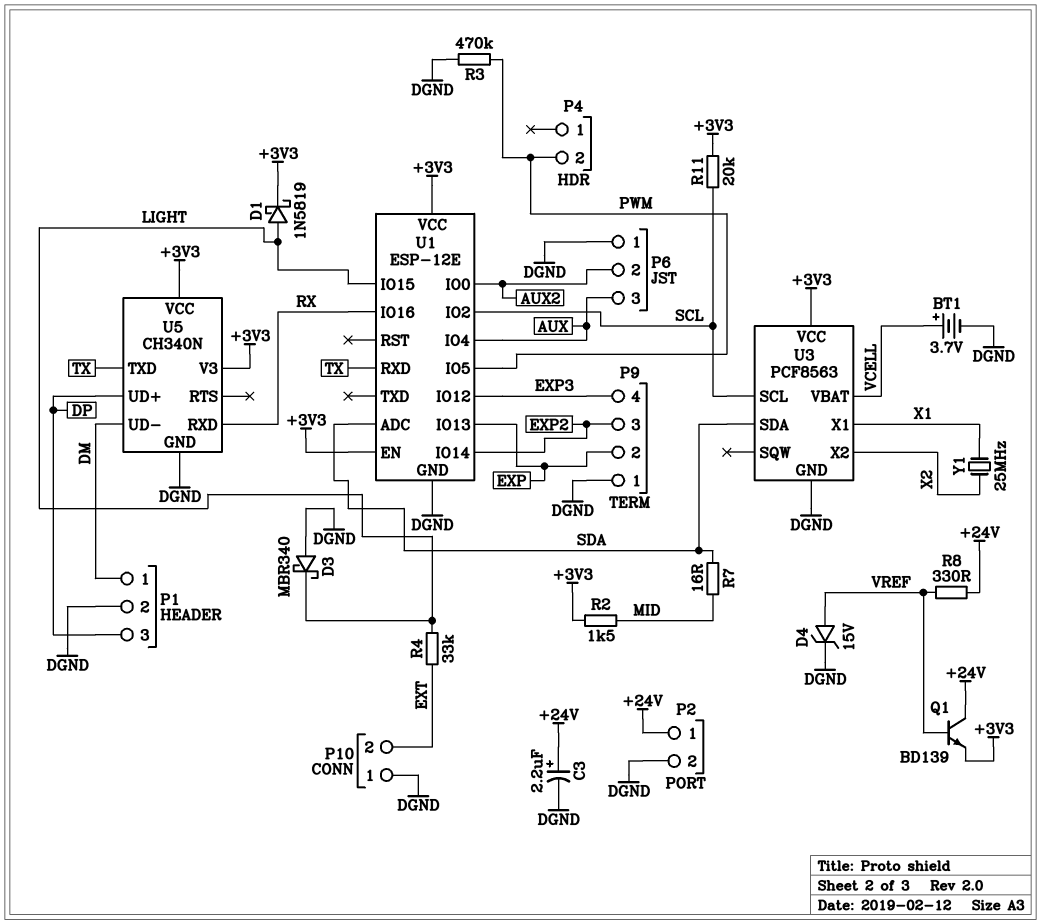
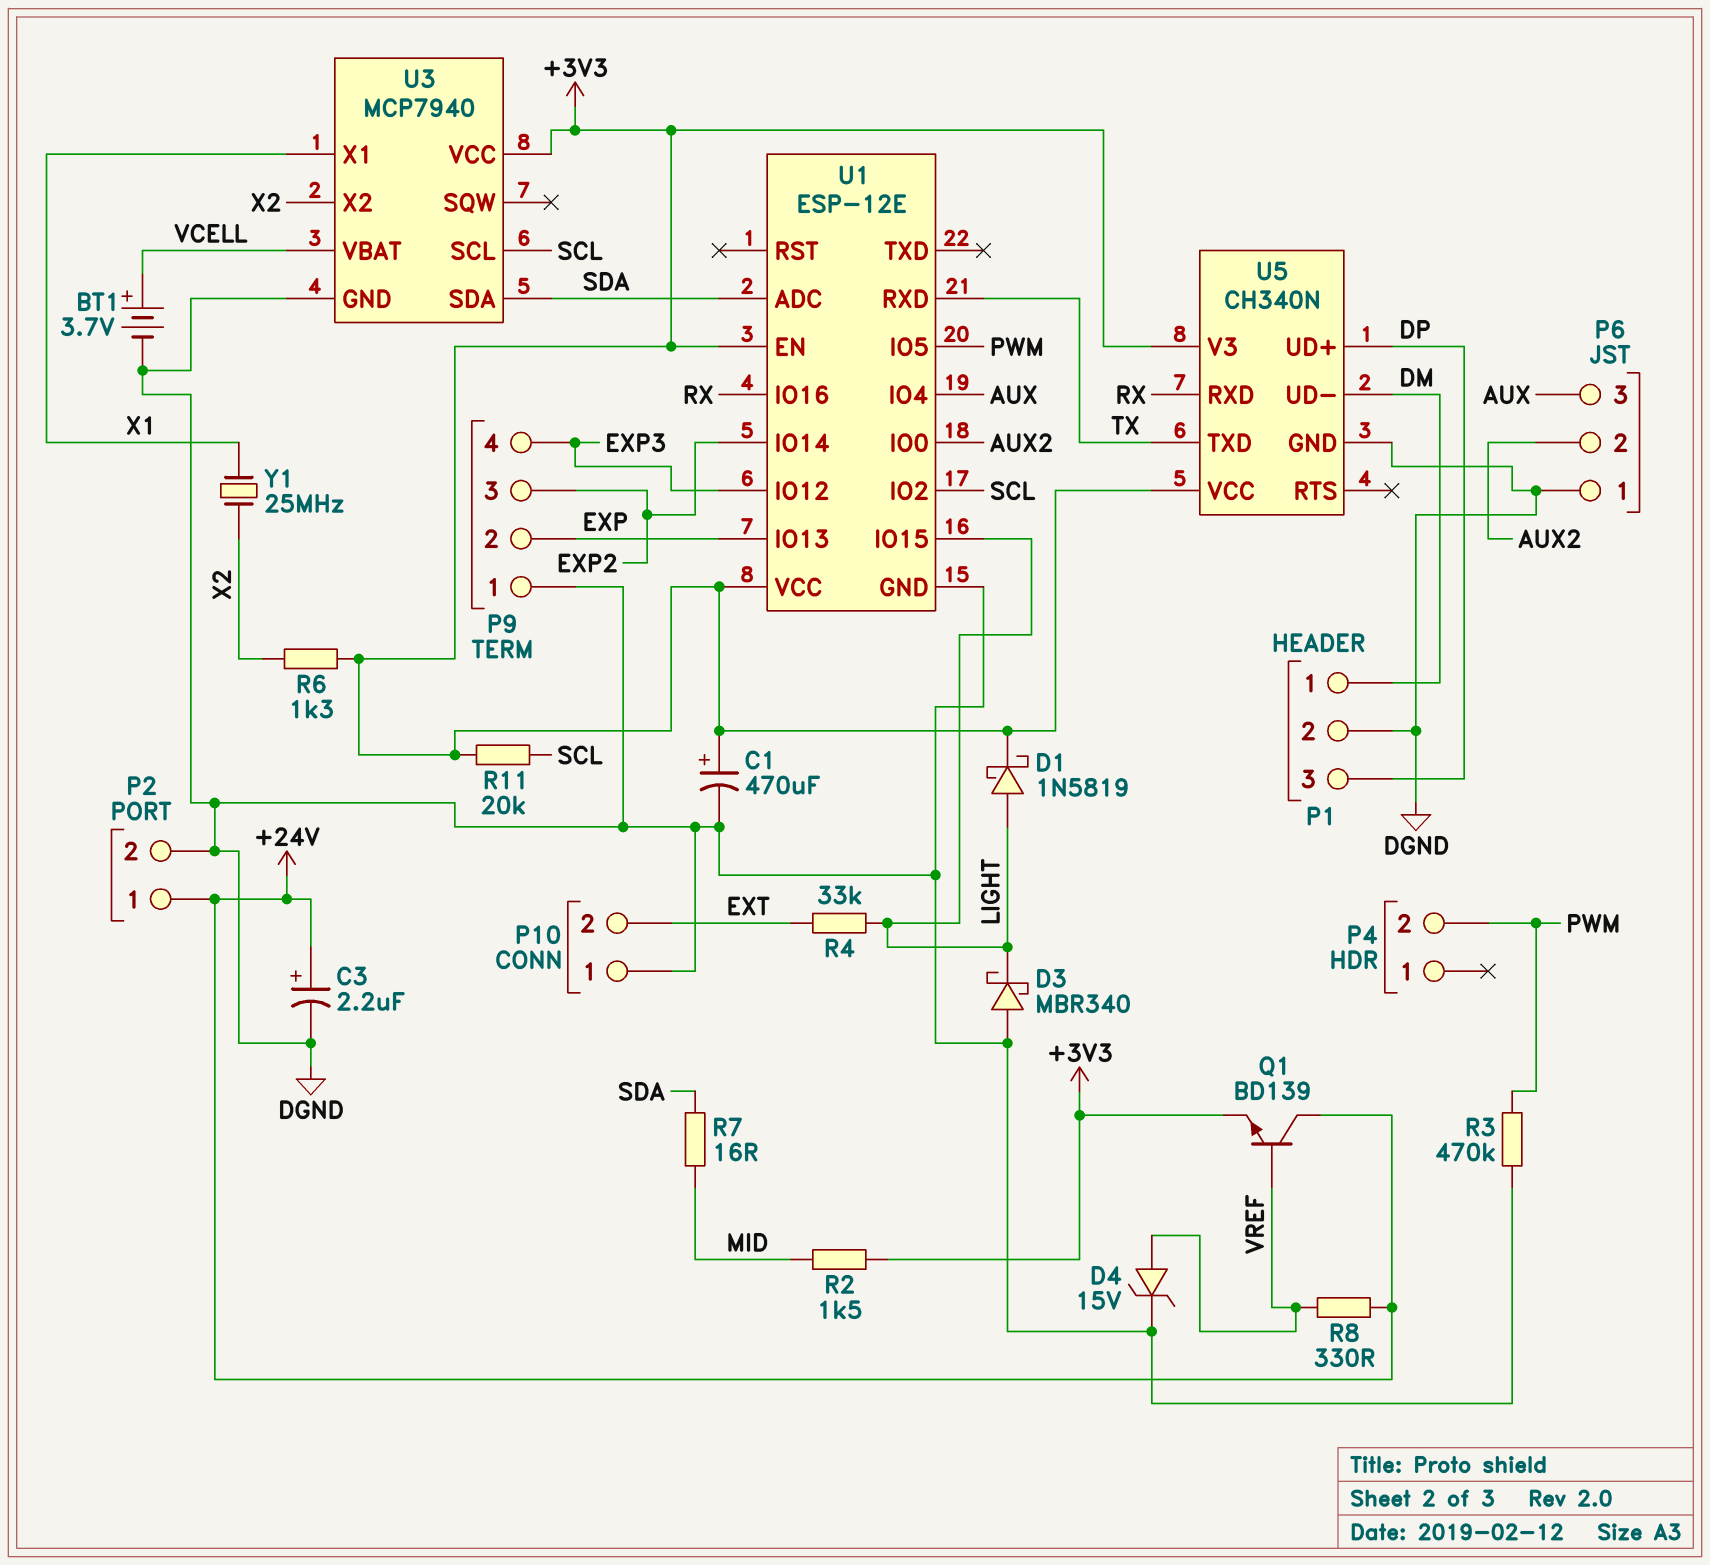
C1: none -> 470uF (plus +3V3, minus DGND)
R6: none -> 1.3k (+3V3, X2)
U3: PCF8563 -> MCP7940

